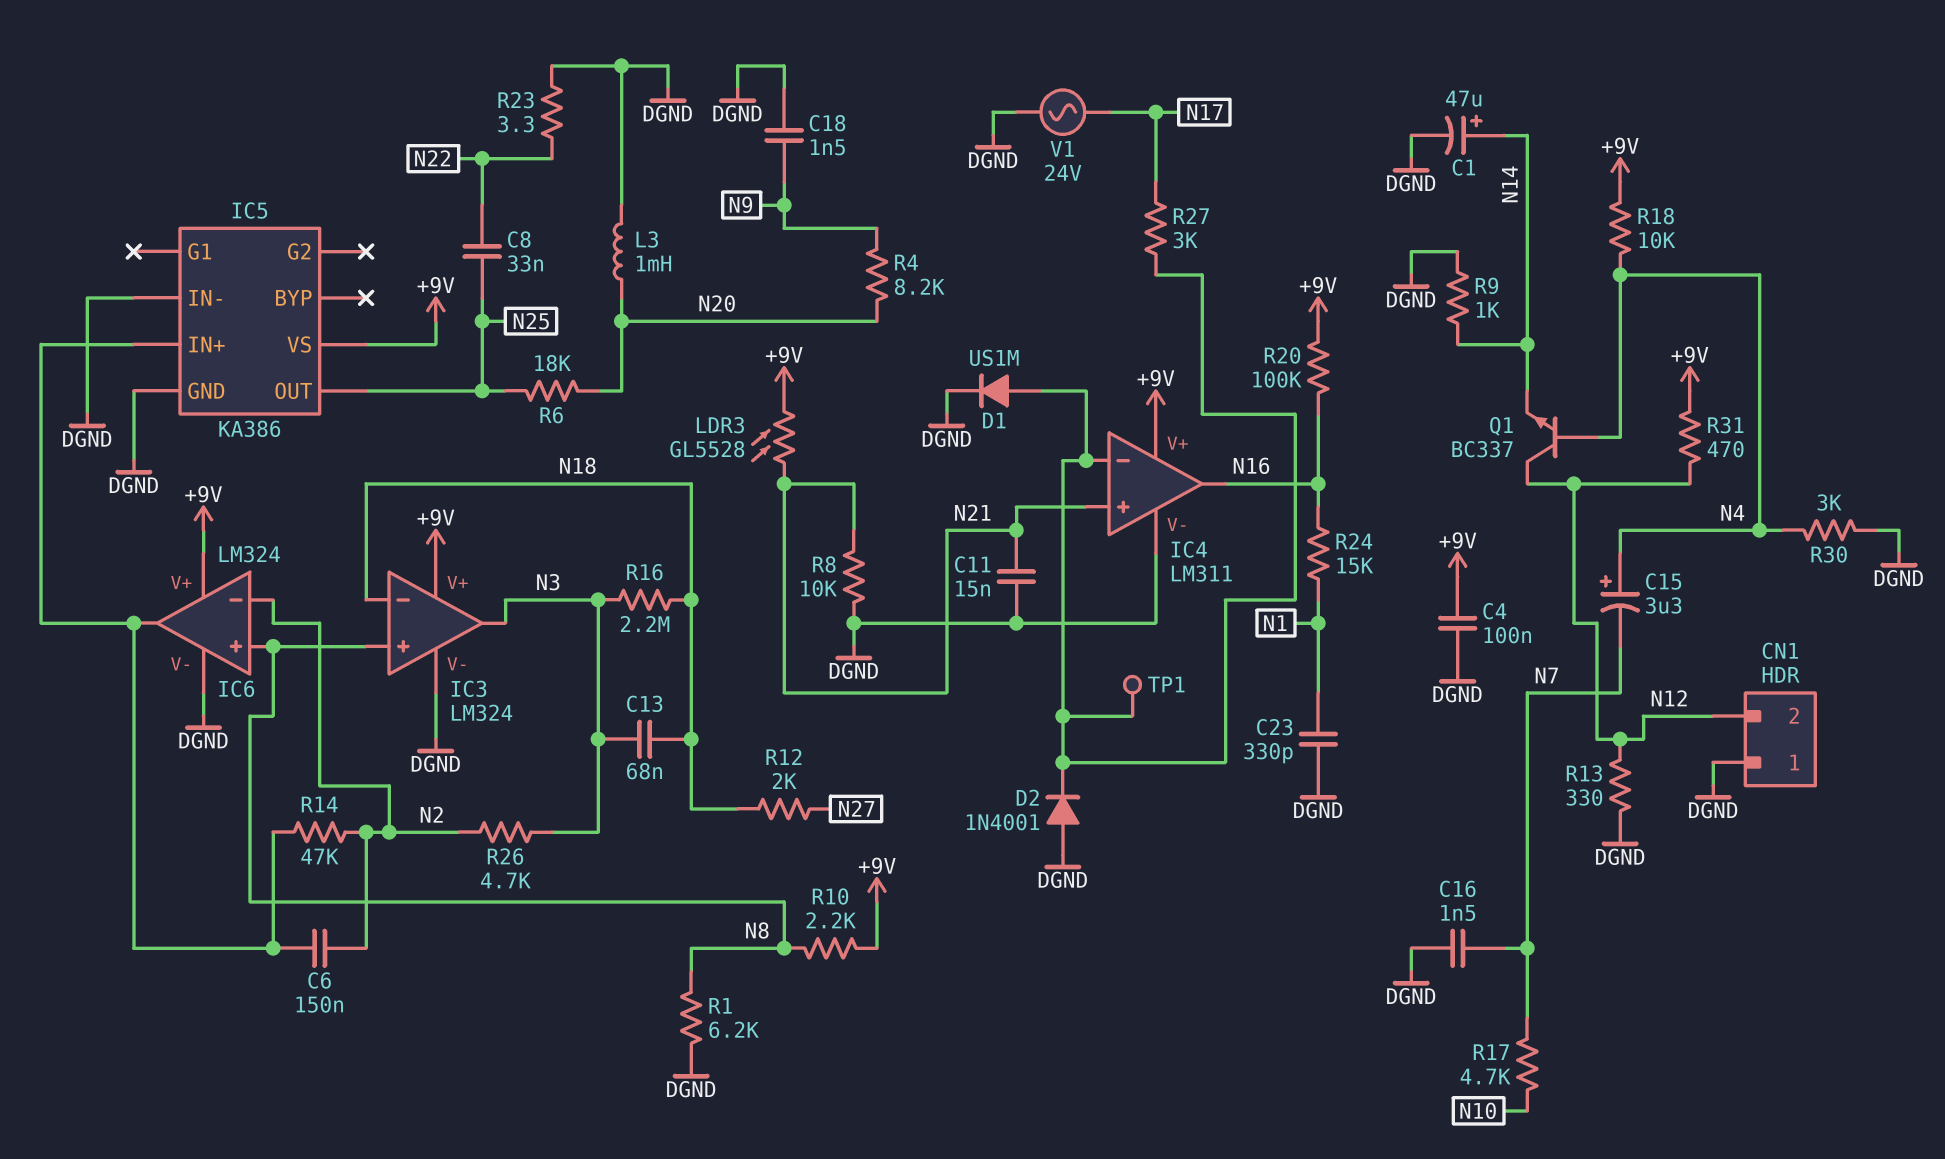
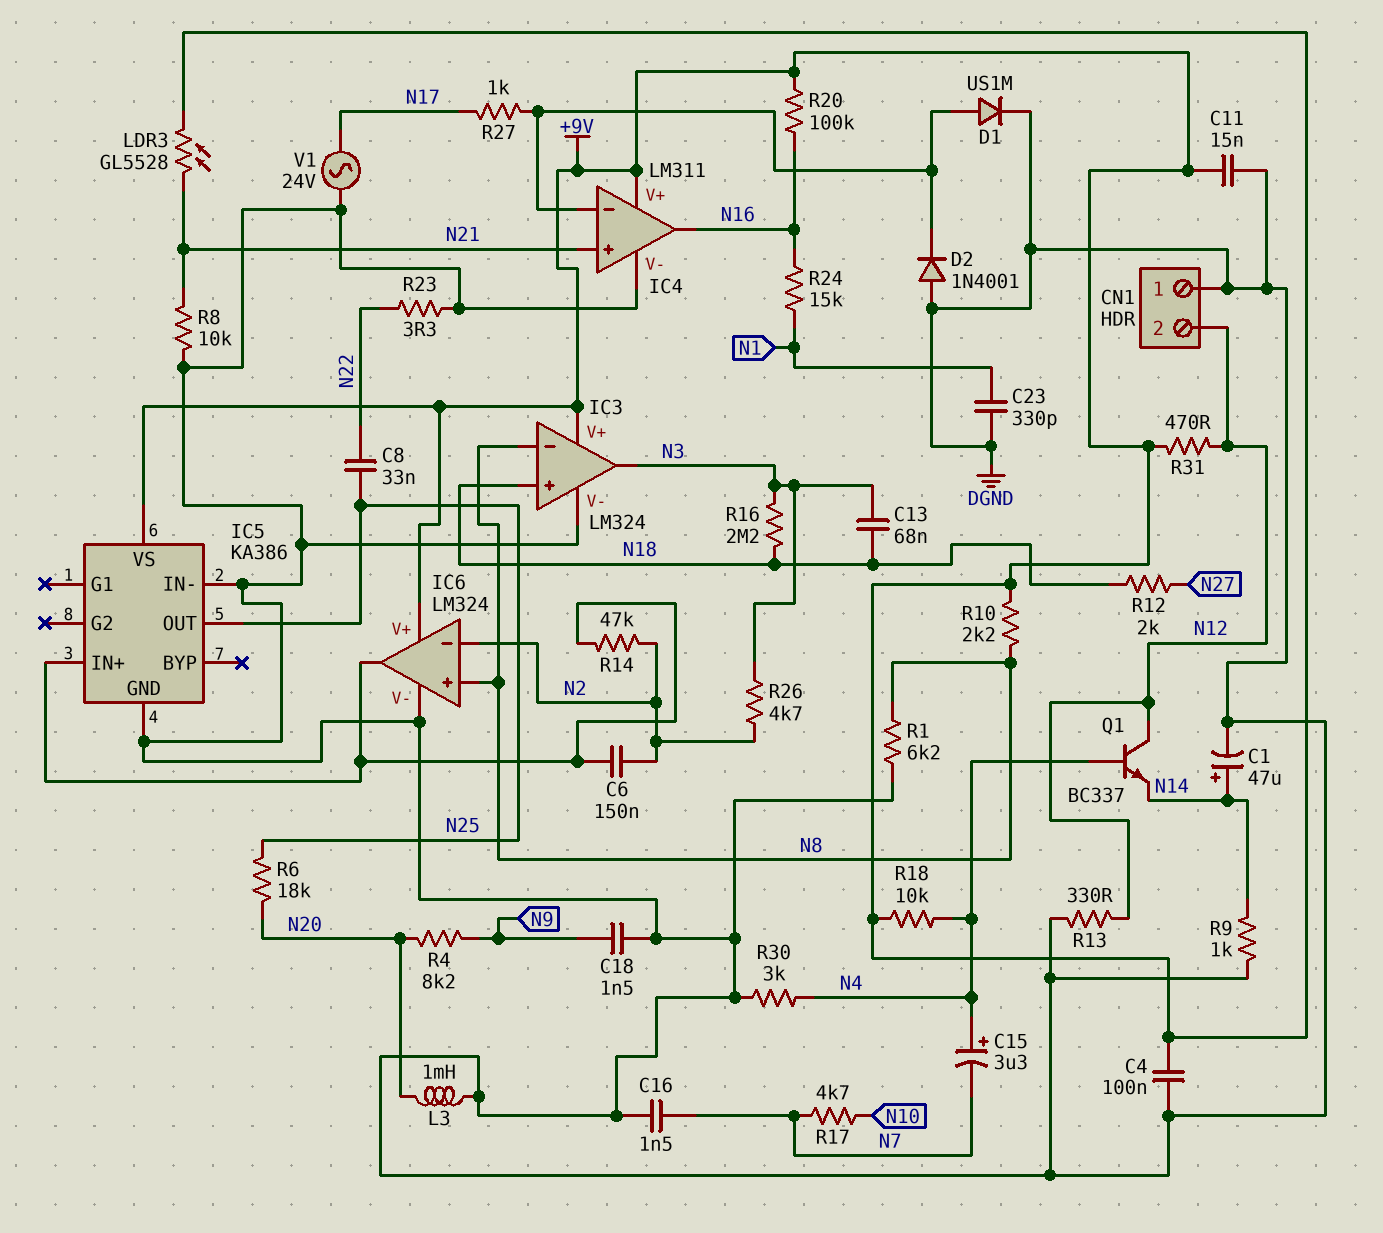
C11: 15nF (DGND, N21) -> 15nF (+9V, DGND)
IC3 pin in+: N8 -> N18
IC3 pin in-: N18 -> N8
R27: 3k (IC4/in-, N17) -> 1k (IC4/in-, N17)
TP1: test point (IC4/in-) -> none

